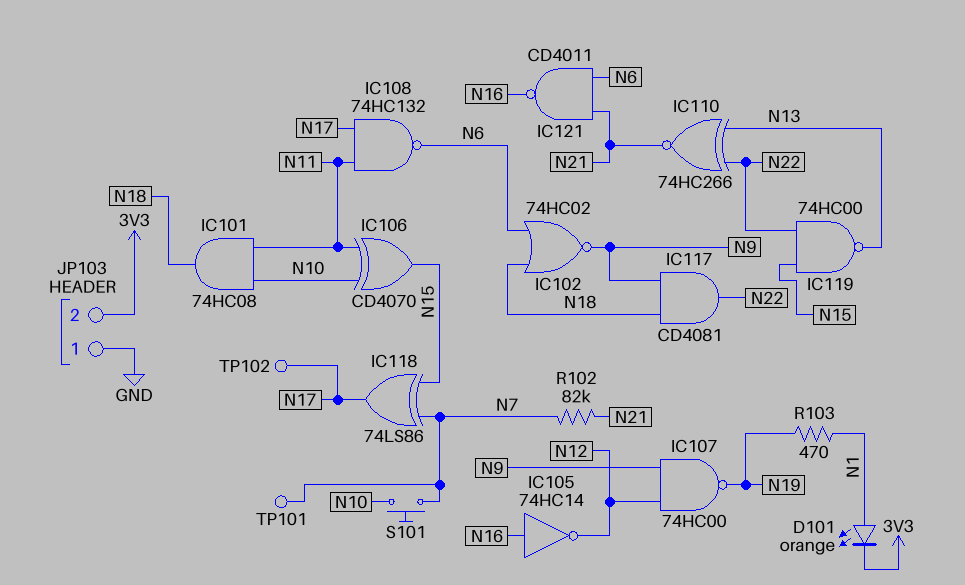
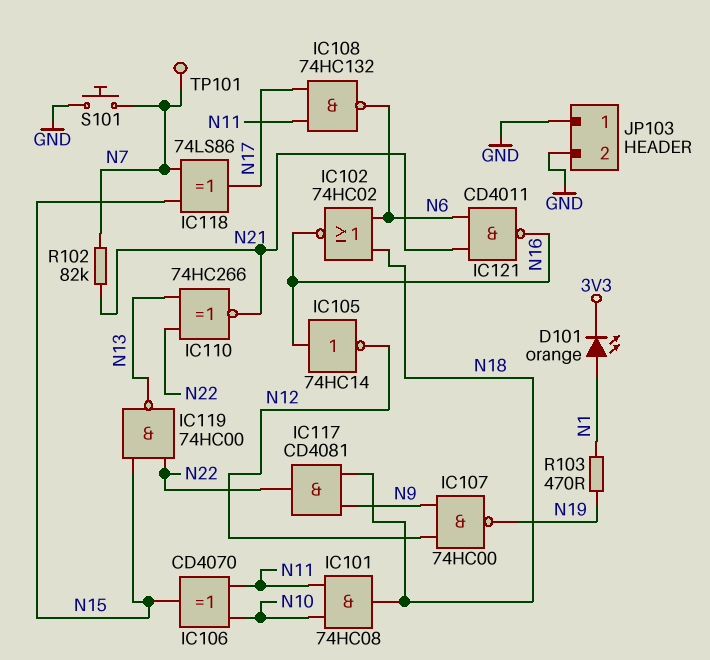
IC102: NOR 74HC02 (in N6, in N18, out N9) -> NOR 74HC02 (in N6, in N18, out N16)
JP103 pin 2: 3V3 -> GND
S101: button (N7, N10) -> button (GND, N7)
TP102: test point (N17) -> none

